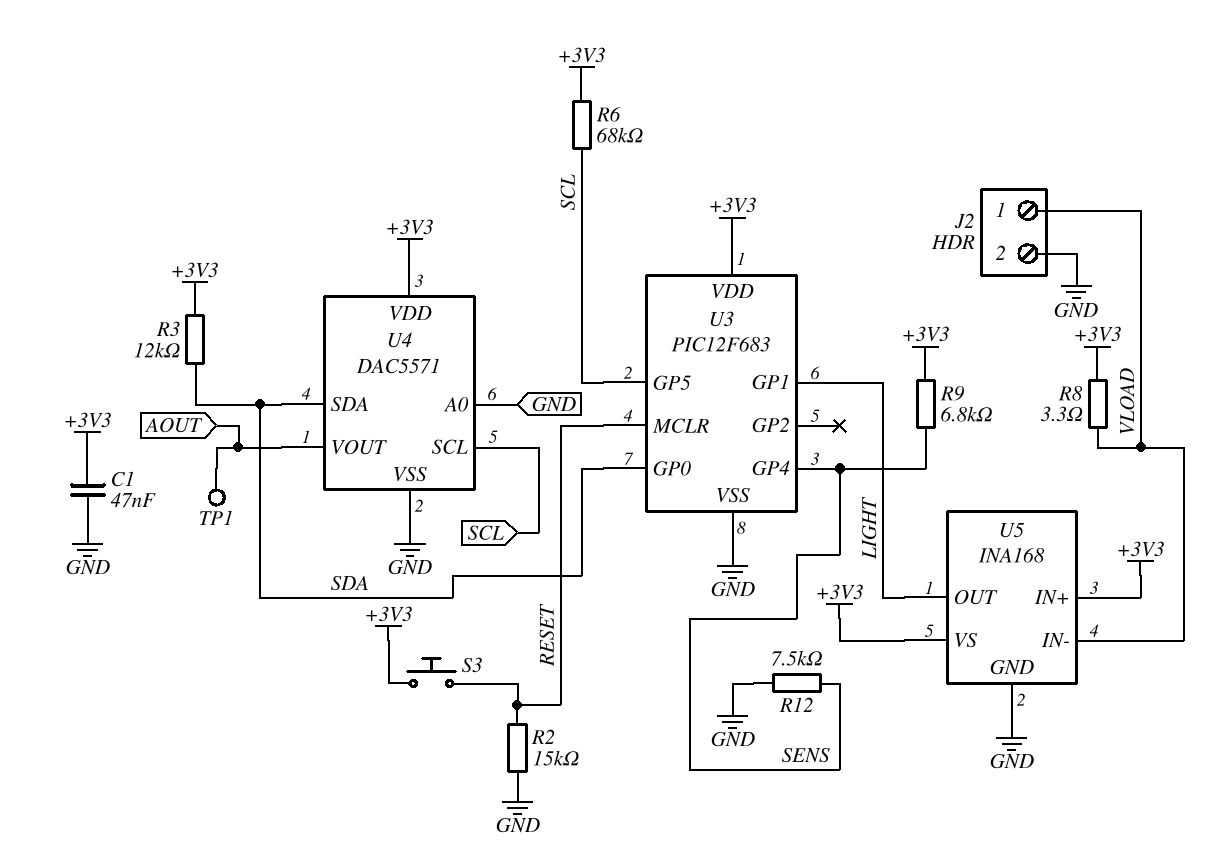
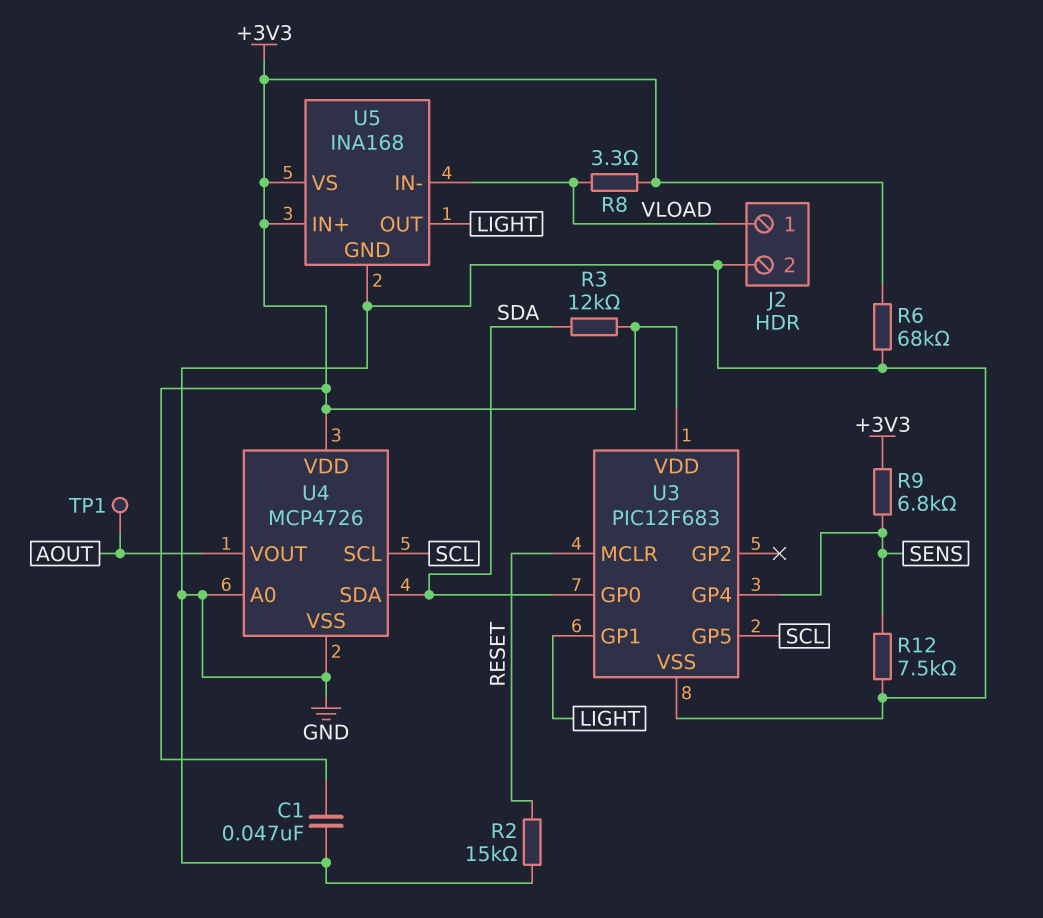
R6: 68k (+3V3, SCL) -> 68k (+3V3, GND)
S3: button (+3V3, RESET) -> none
U4: DAC5571 -> MCP4726

